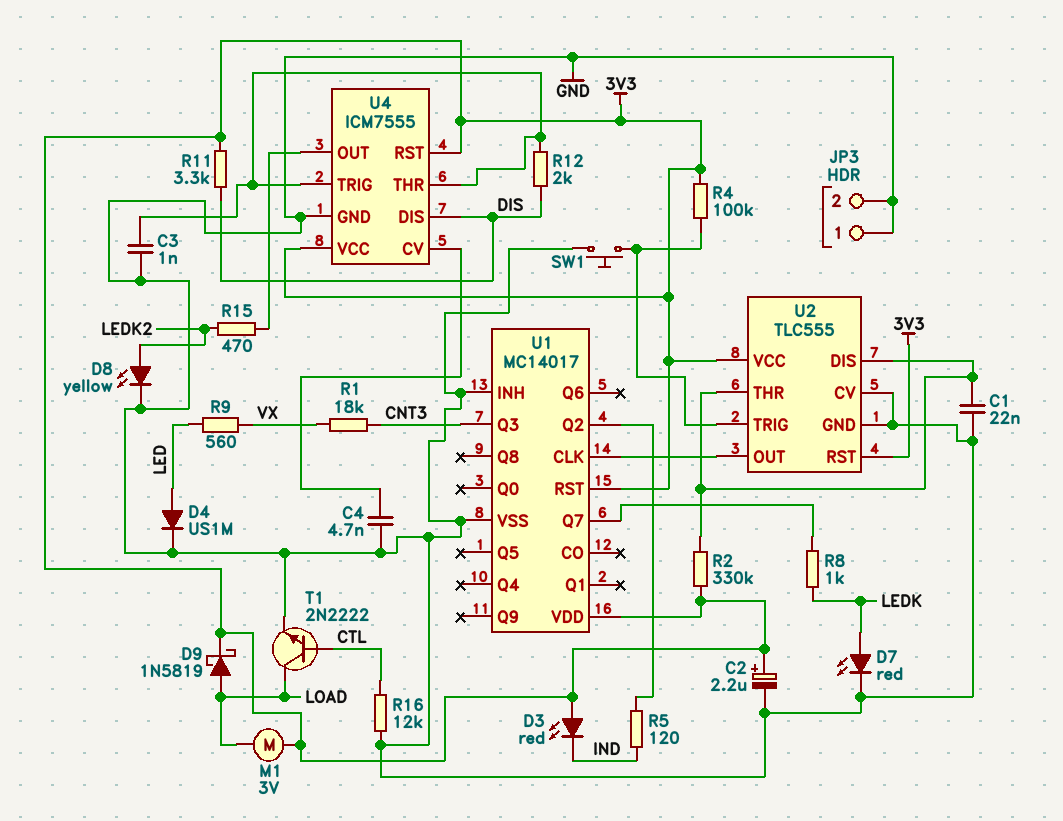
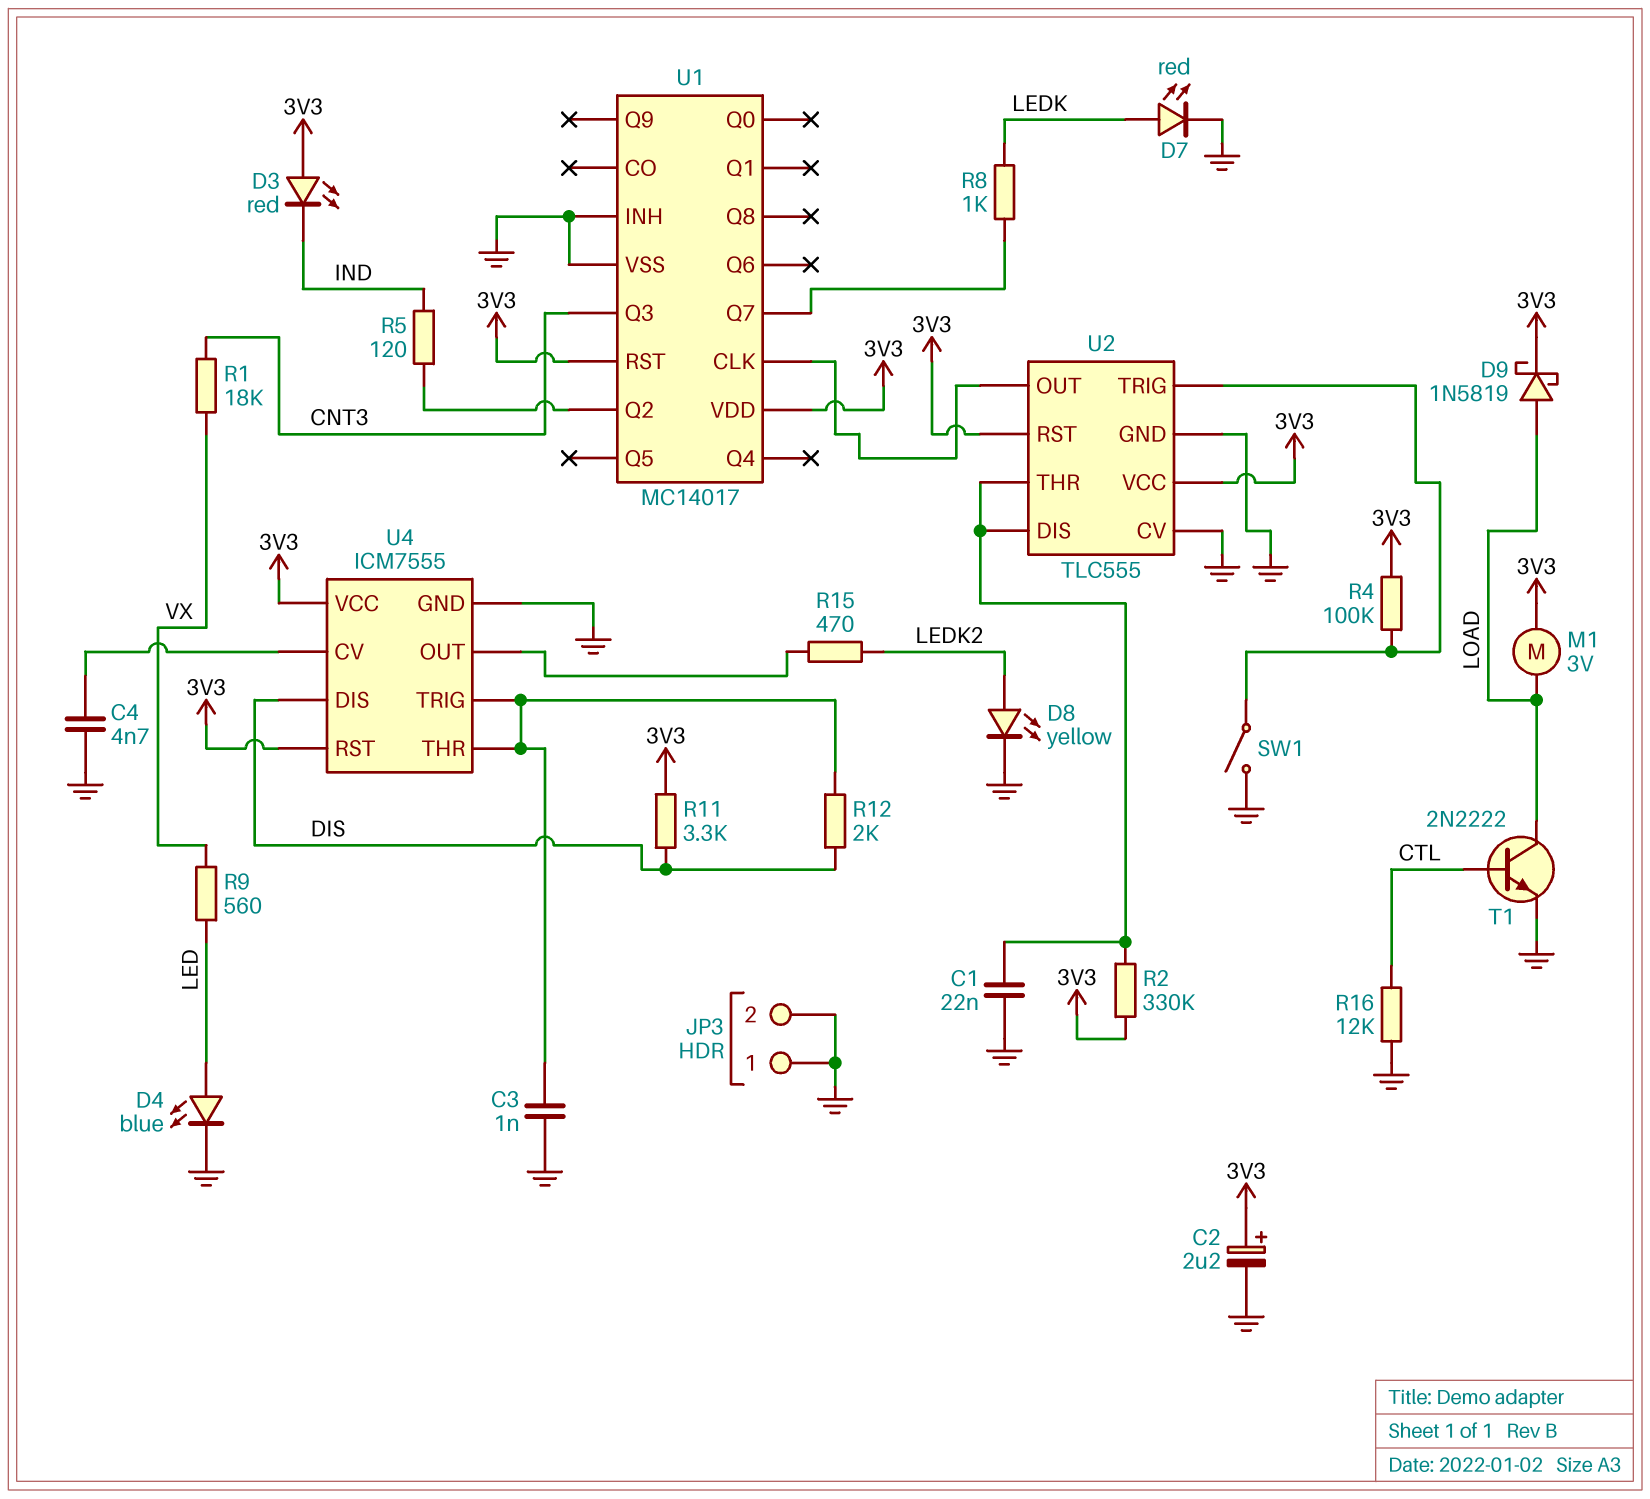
D4: diode US1M (A LED, K GND) -> LED blue (A LED, K GND)
SW1: button (GND, U2/TRIG) -> switch (GND, U2/TRIG)

